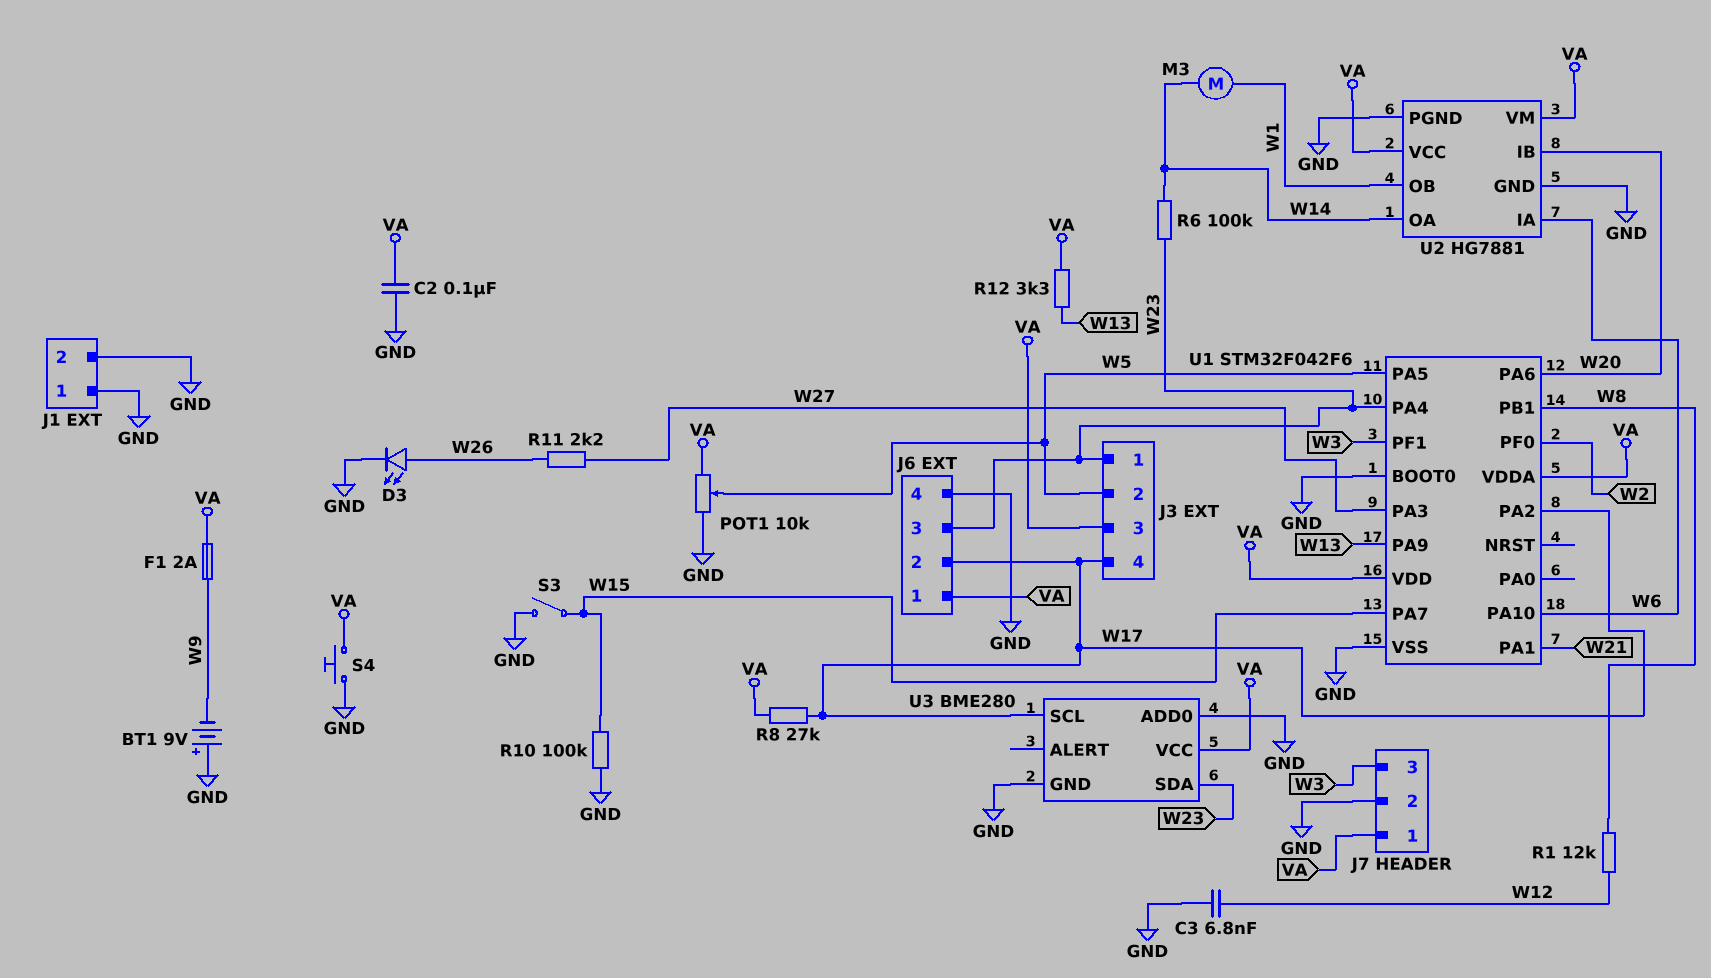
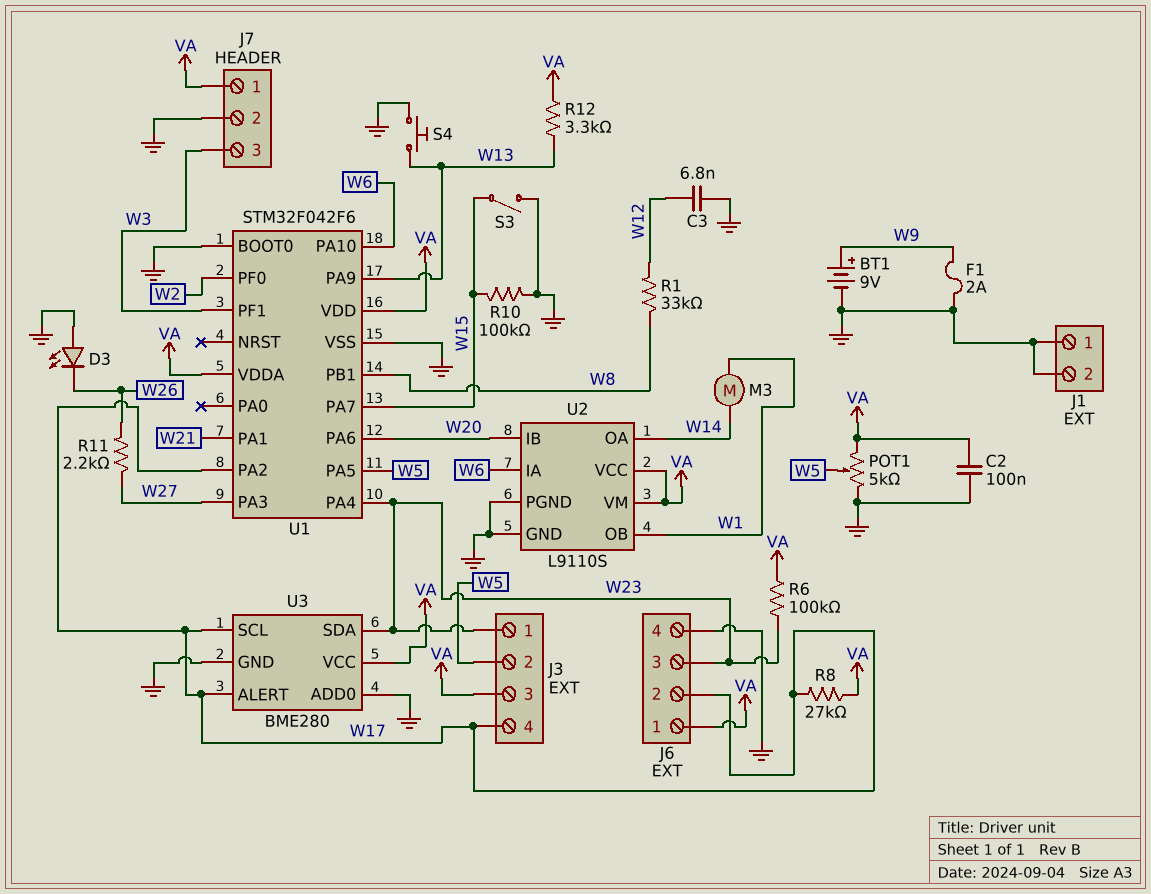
BT1: 9V (plus GND, minus W9) -> 9V (plus W9, minus GND)
D3: LED (A W26, K GND) -> LED (A GND, K W26)
F1: 2A (VA, W9) -> 2A (GND, W9)
POT1: 10k (GND, VA, wiper W5) -> 5k (GND, VA, wiper W5)
R1: 12k (W8, W12) -> 33k (W8, W12)
R6: 100k (W14, W23) -> 100k (VA, W23)
S4: button (GND, VA) -> button (GND, W13)
U2: HG7881 -> L9110S
U3 pin ALERT: none -> W17

